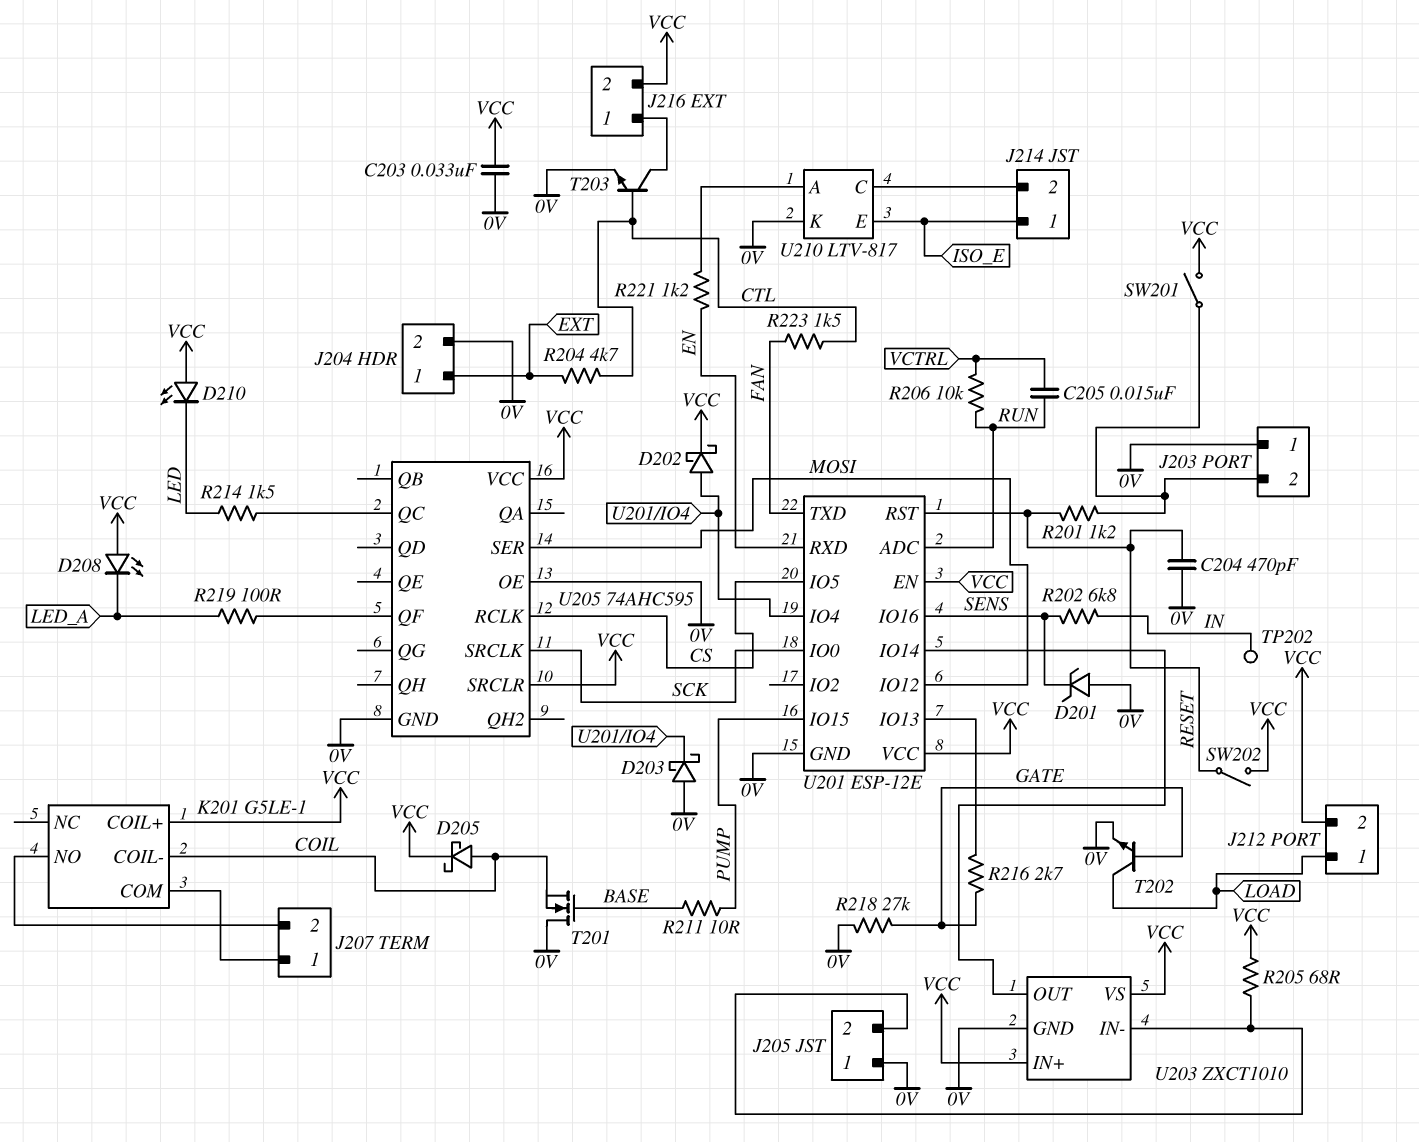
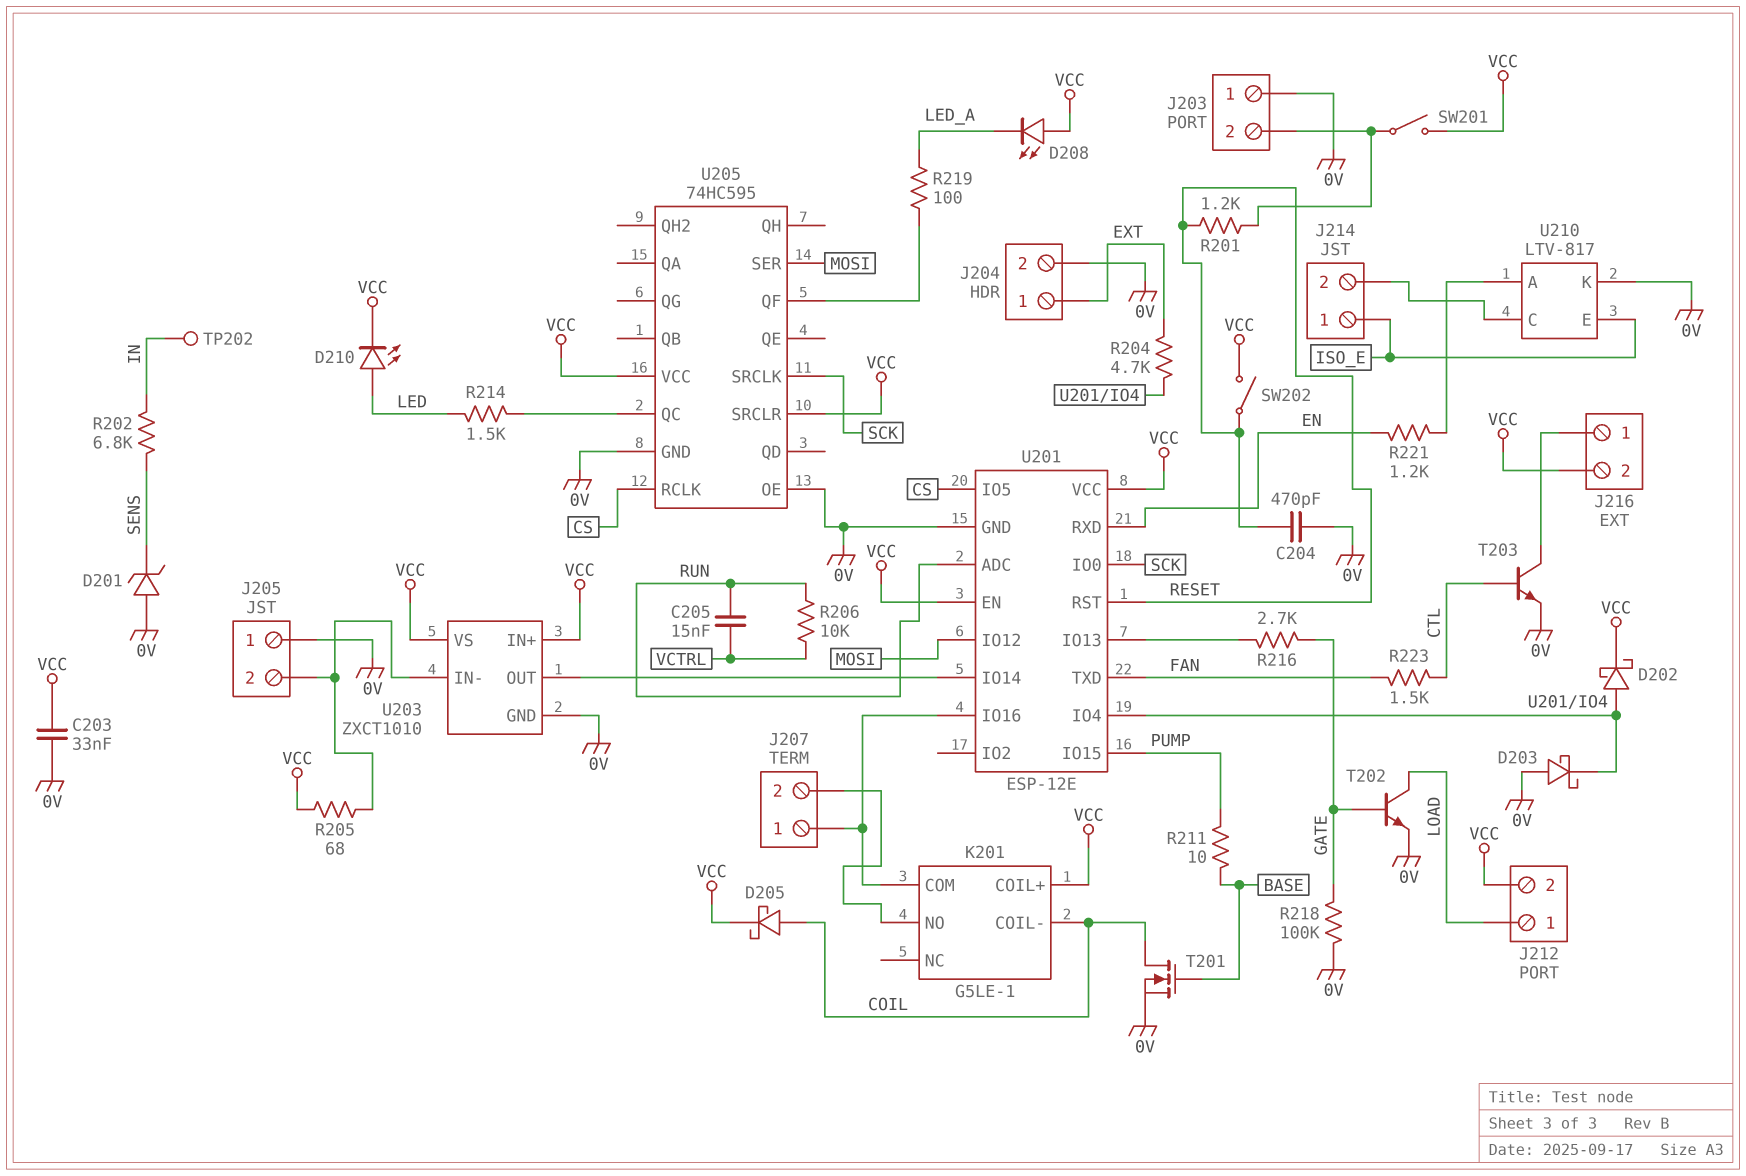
D210: LED (A VCC, K LED) -> LED (A LED, K VCC)
R204: 4.7k (CTL, EXT) -> 4.7k (EXT, U201/IO4)
R218: 27k (0V, GATE) -> 100k (0V, GATE)
T201: NMOS (G BASE, D 0V, S COIL) -> NMOS (G BASE, D COIL, S 0V)
U201 pin IO16: SENS -> J207/1
U205: 74AHC595 -> 74HC595

